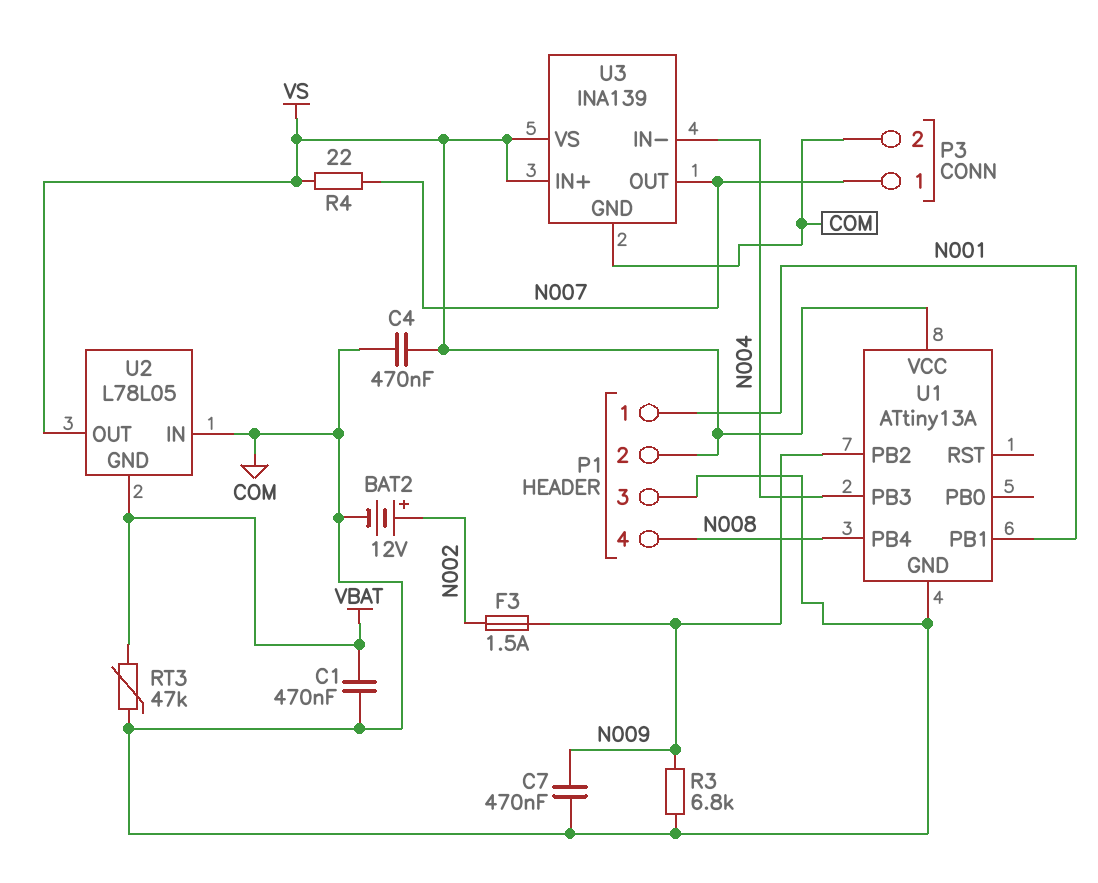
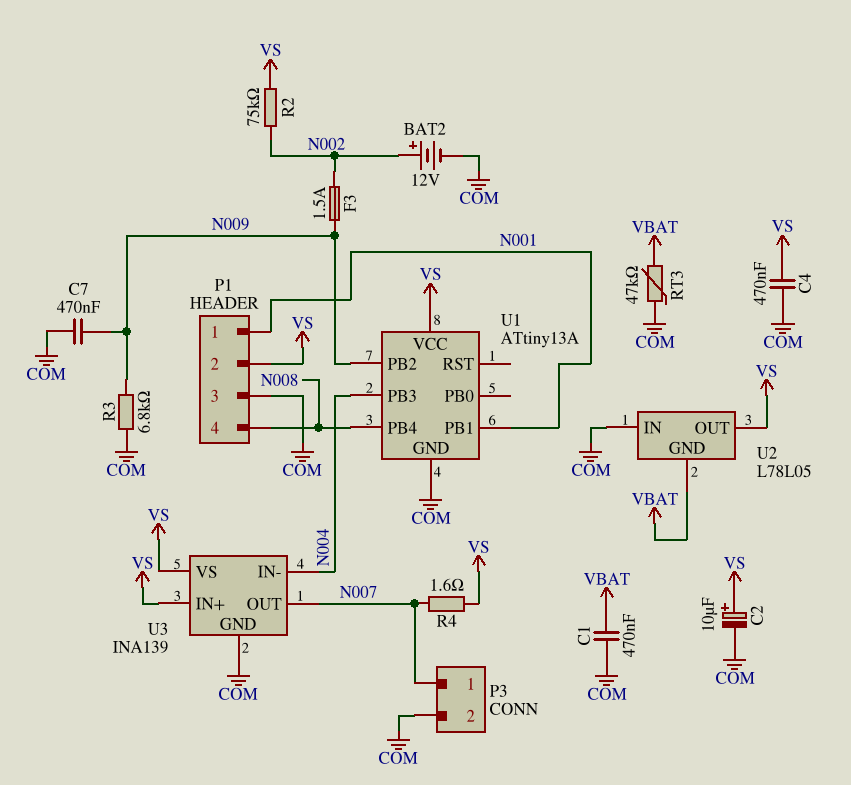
C2: none -> 10uF (plus VS, minus COM)
R2: none -> 75k (N002, VS)
R4: 22 (N007, VS) -> 1.6 (N007, VS)

